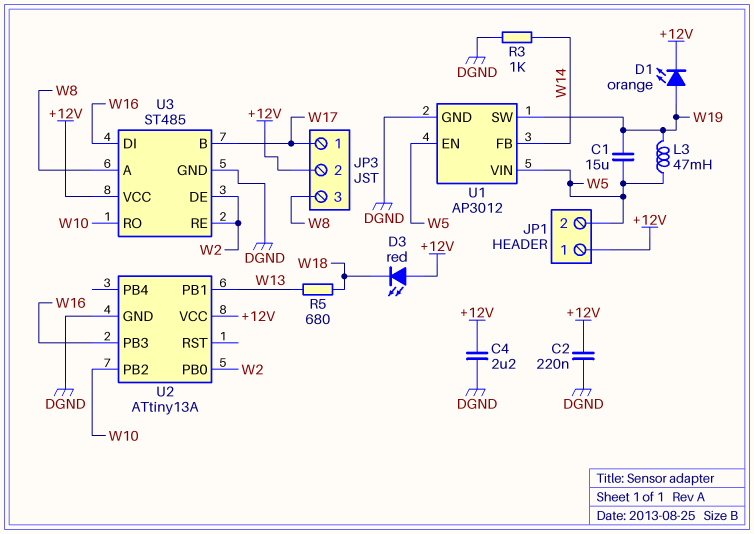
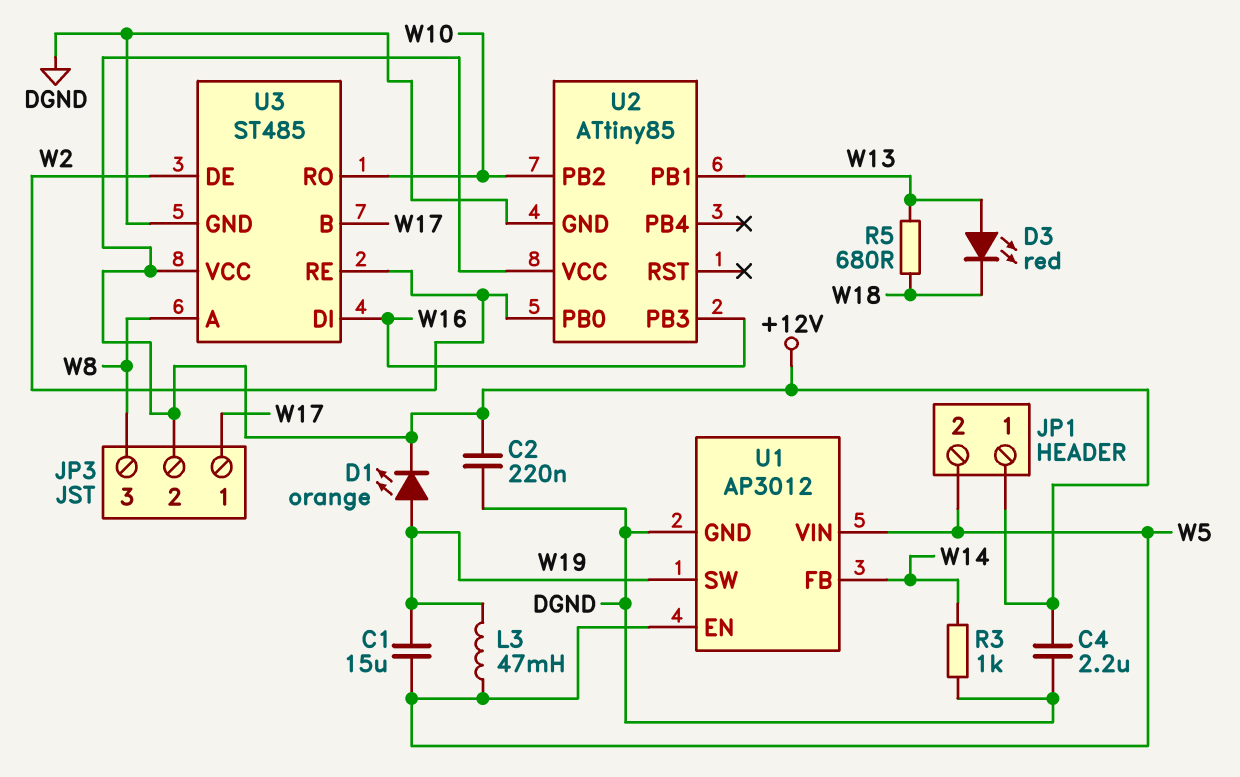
D3: LED red (A +12V, K W18) -> LED red (A W13, K W18)
U2: ATtiny13A -> ATtiny85

